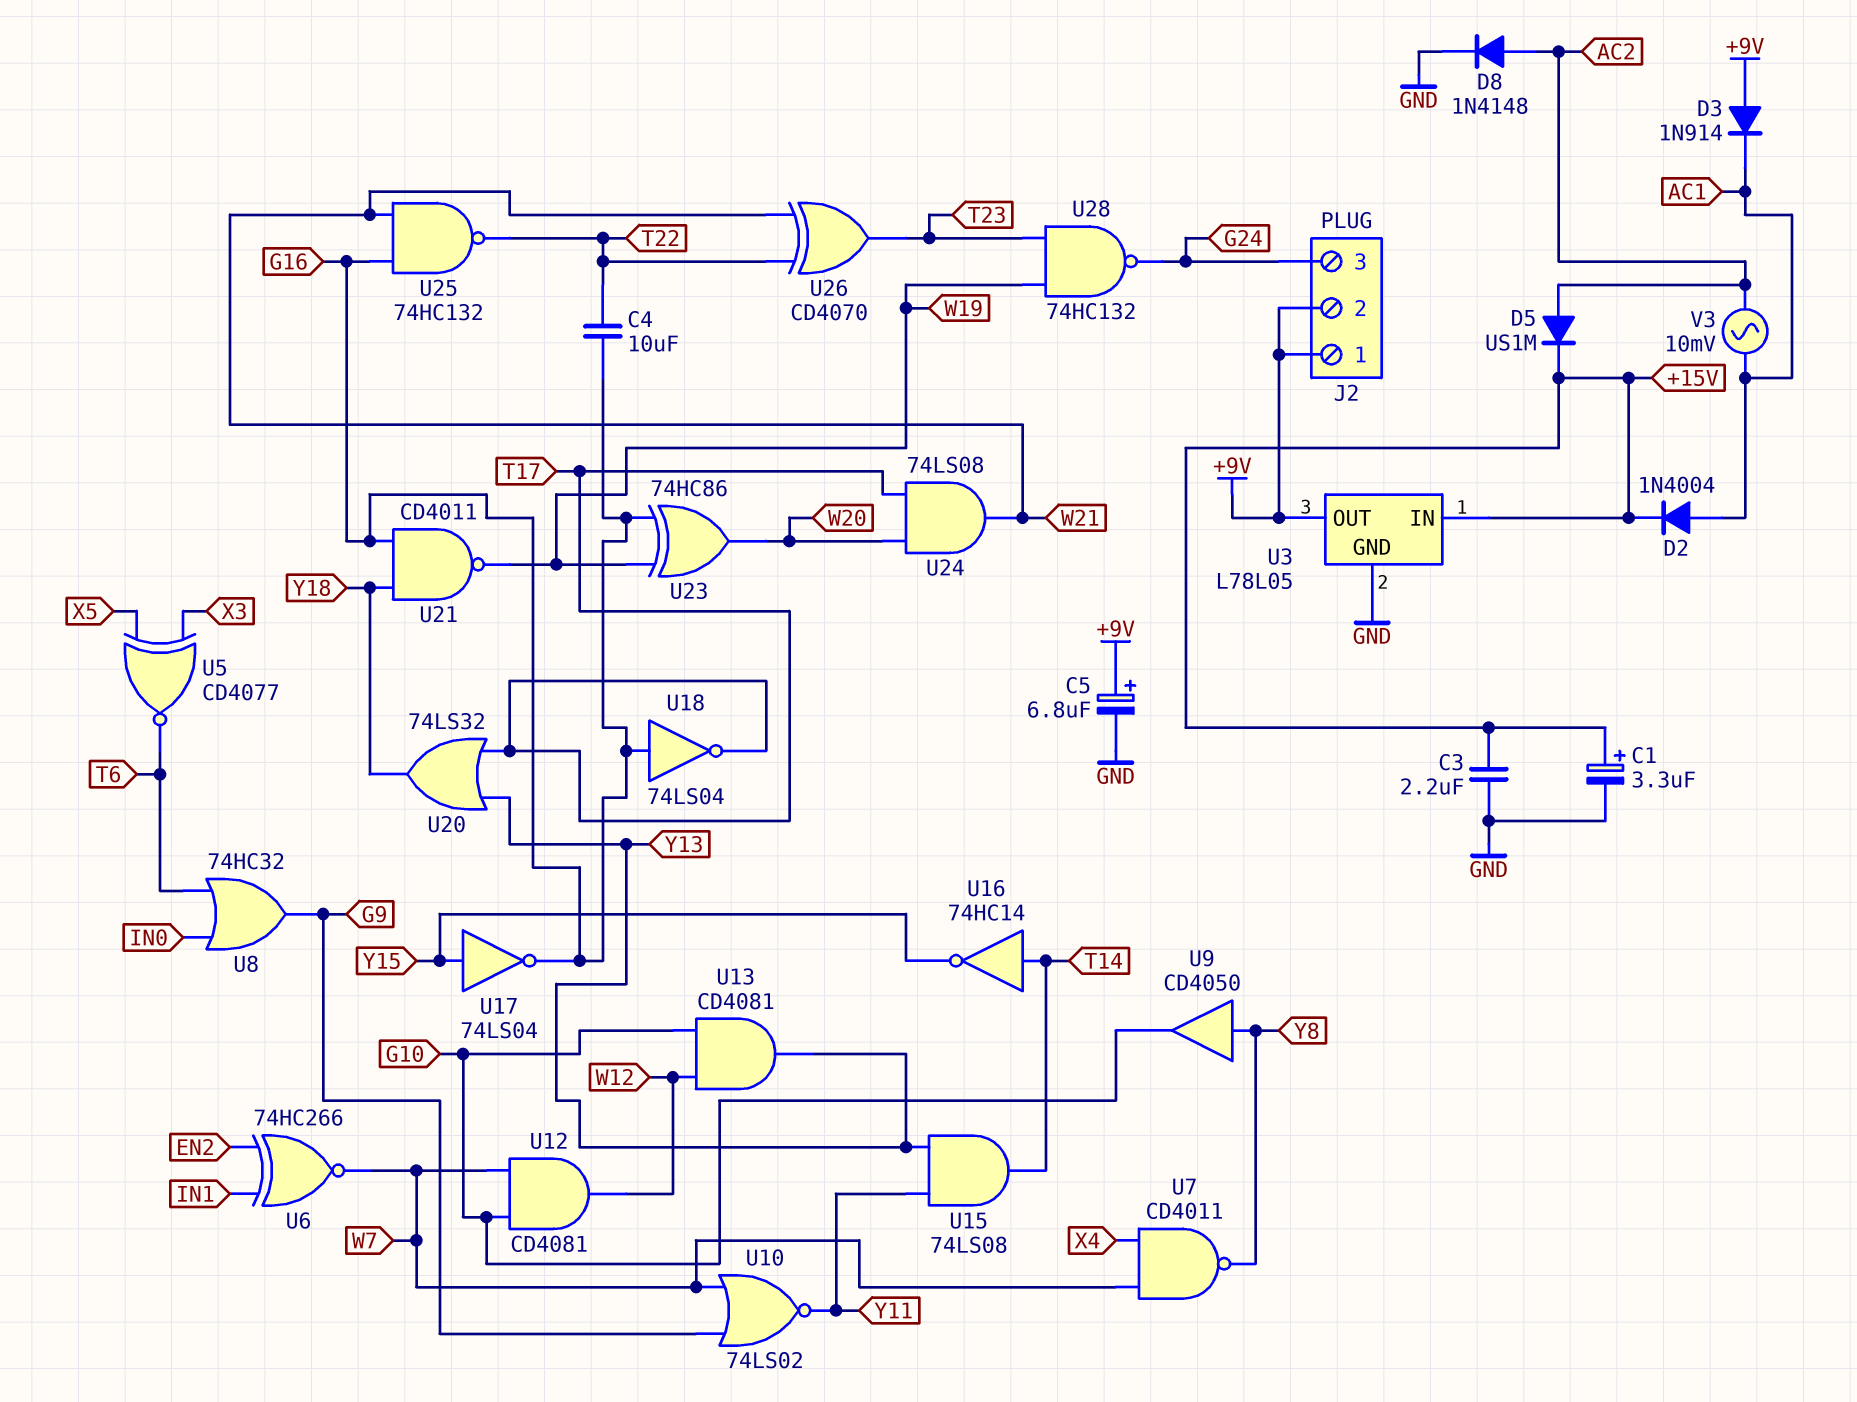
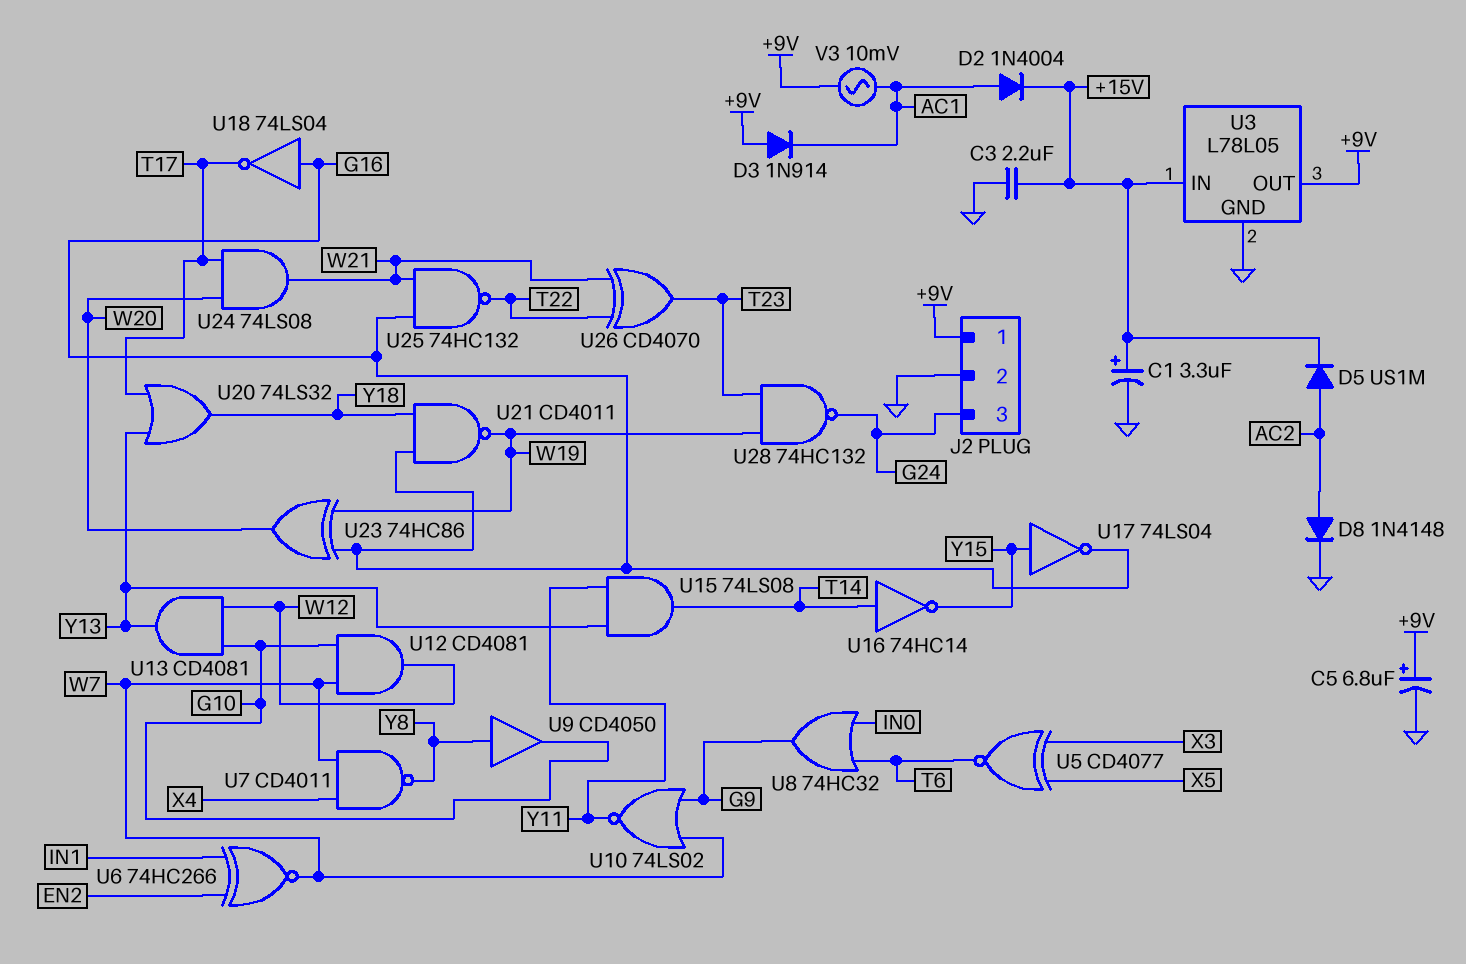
C4: 10uF (G16, T22) -> none
J2 pin 2: +9V -> GND
V3: AC 10mV (AC1, AC2) -> AC 10mV (+9V, AC1)

